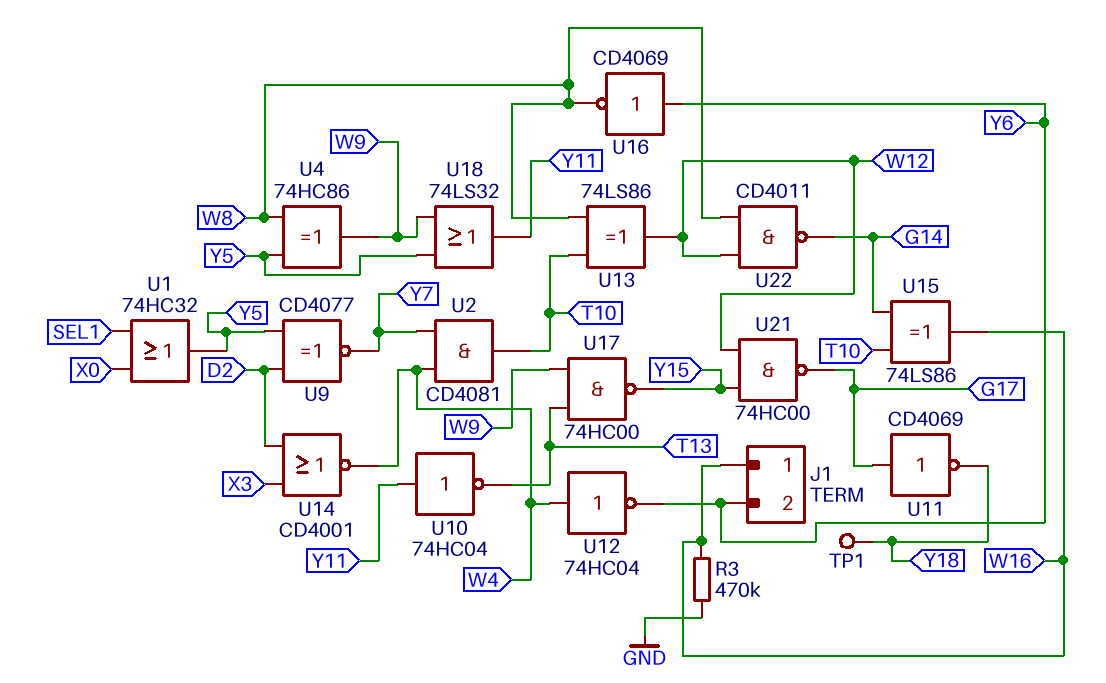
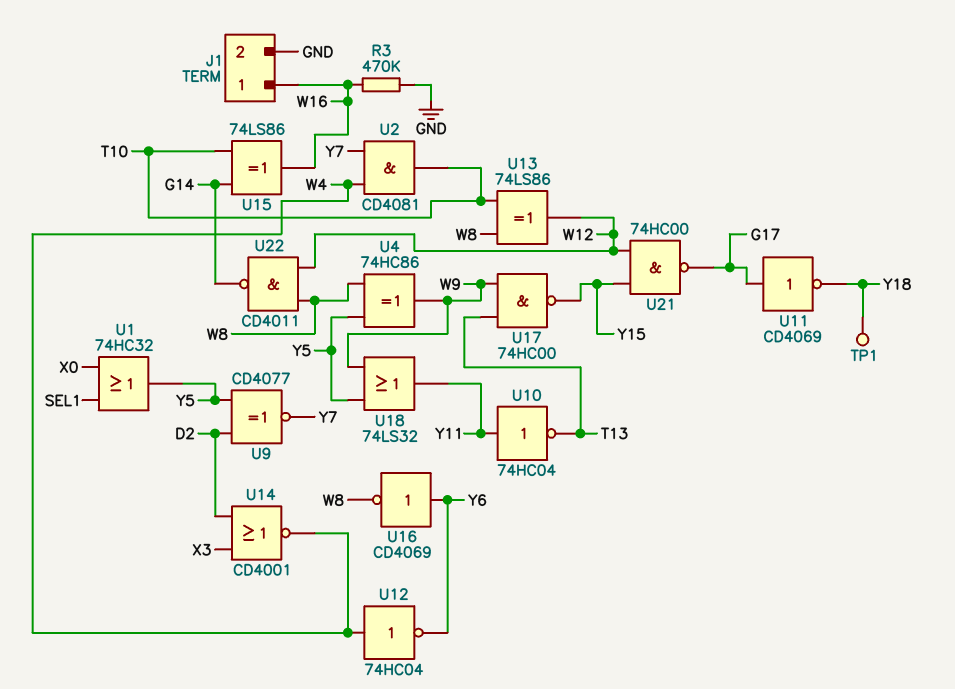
J1 pin 2: Y6 -> GND

